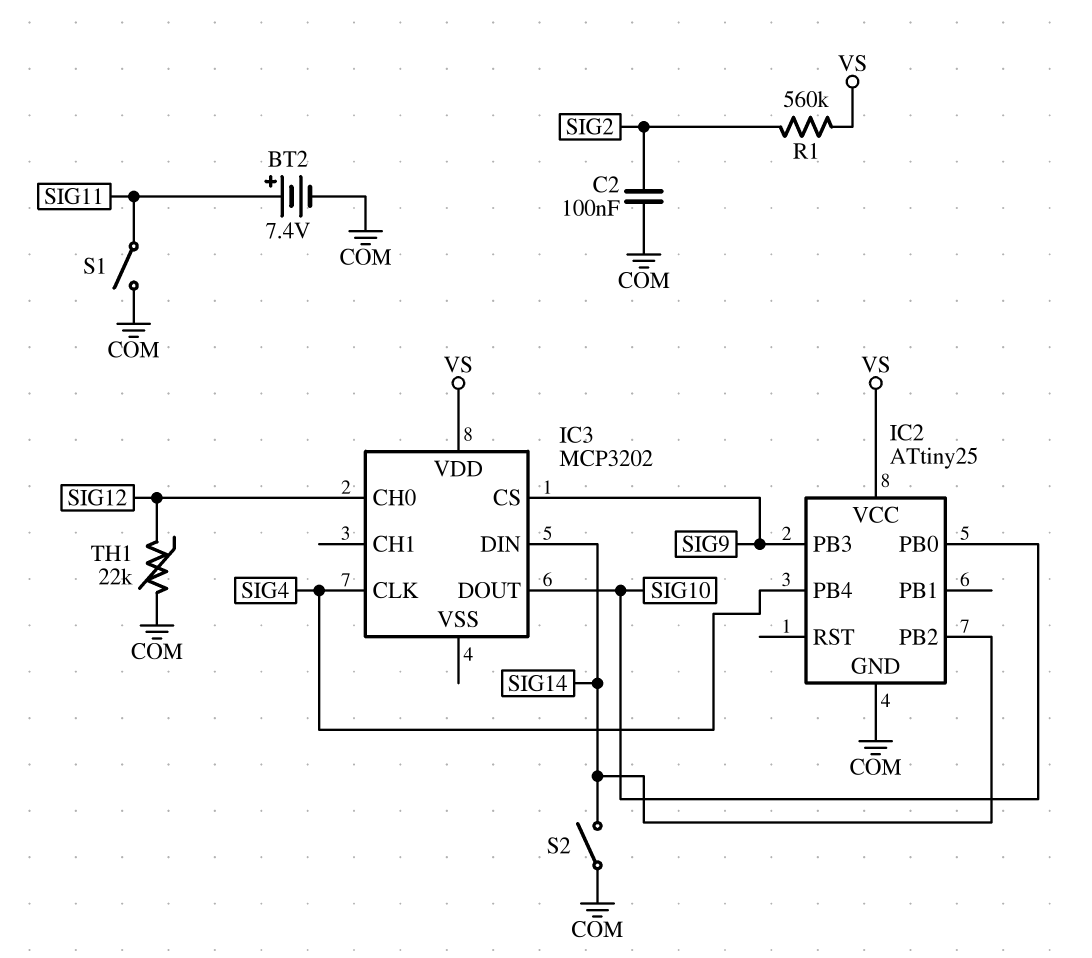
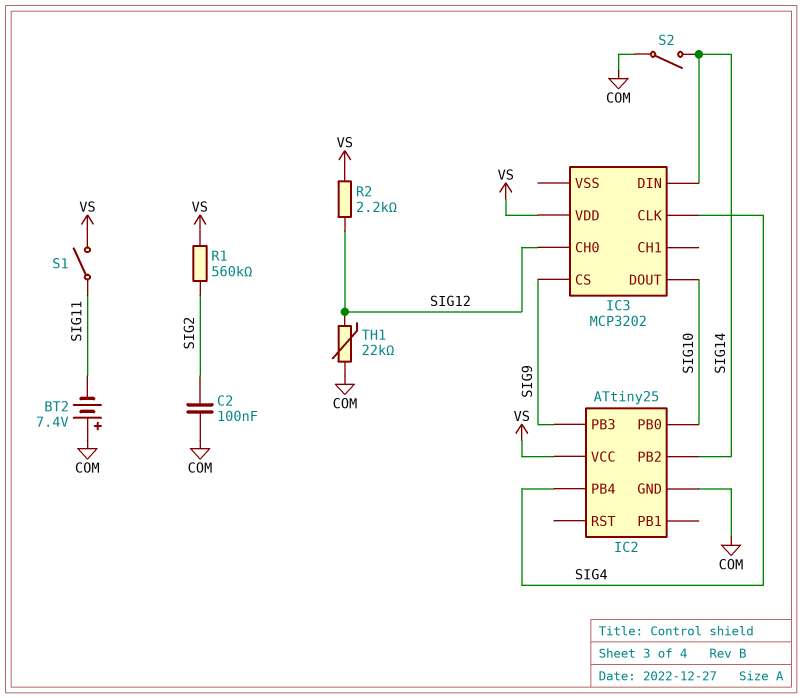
BT2: 7.4V (plus SIG11, minus COM) -> 7.4V (plus COM, minus SIG11)
R2: none -> 2.2k (SIG12, VS)
S1: switch (COM, SIG11) -> switch (SIG11, VS)

